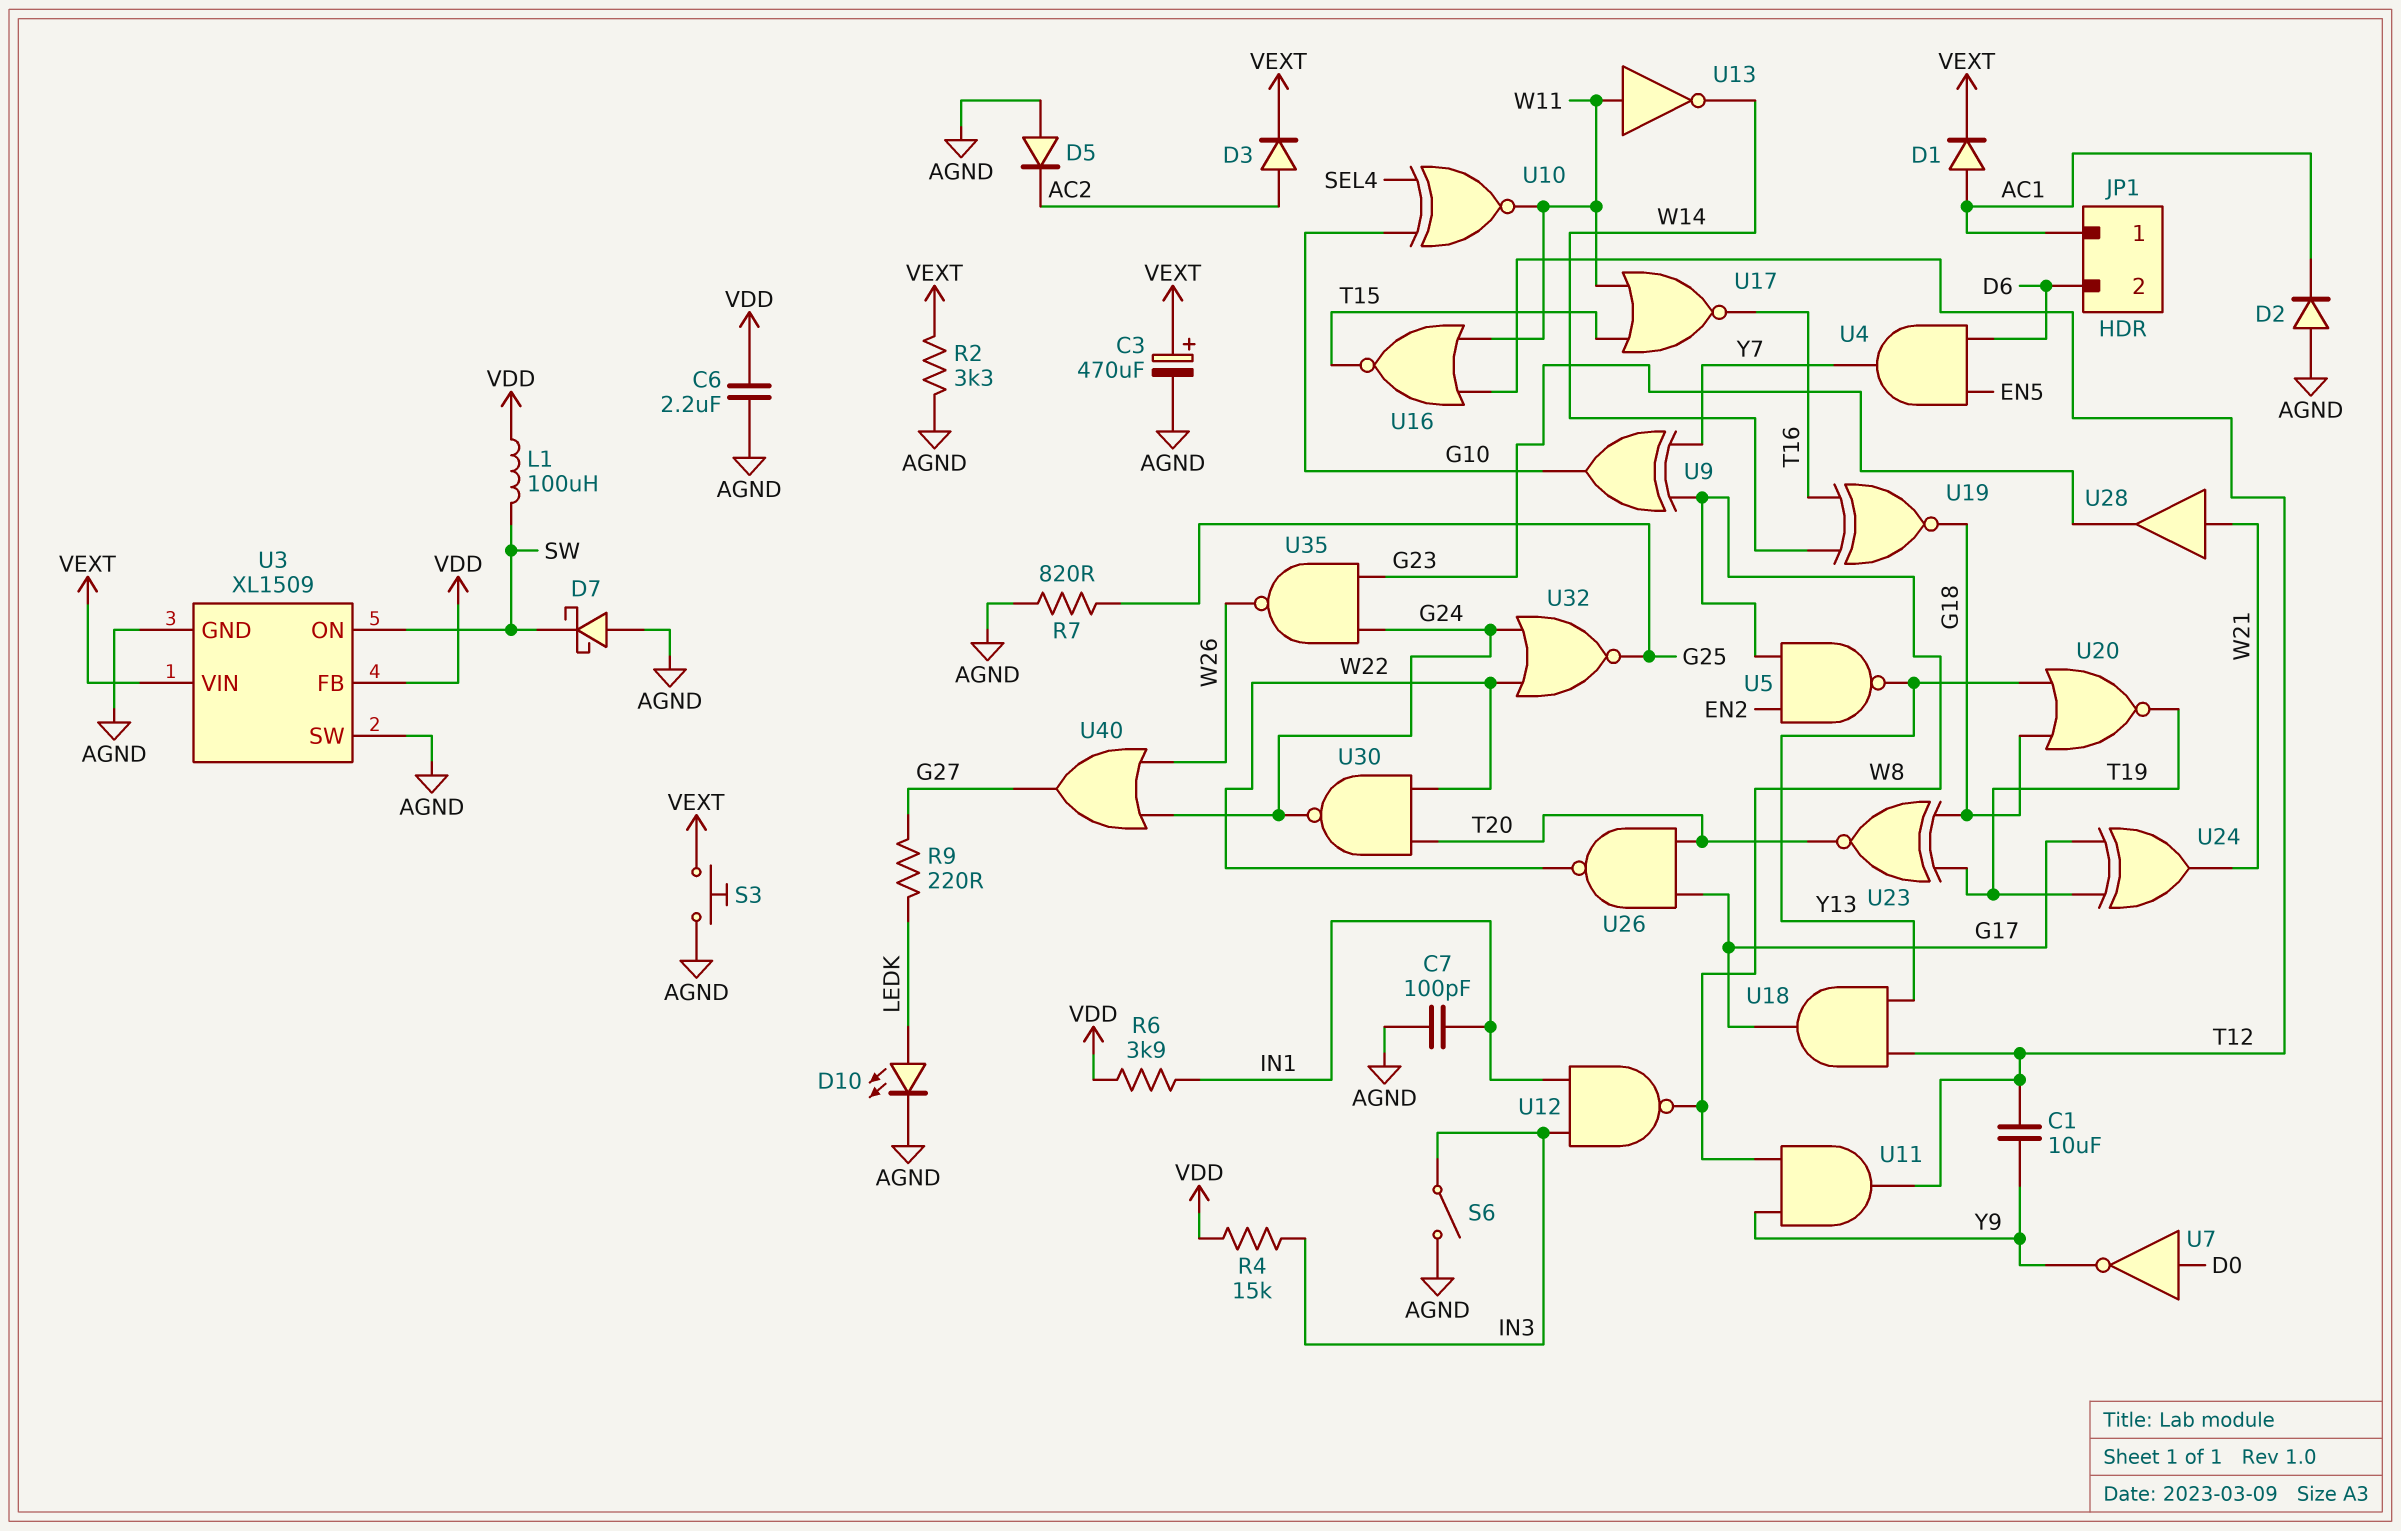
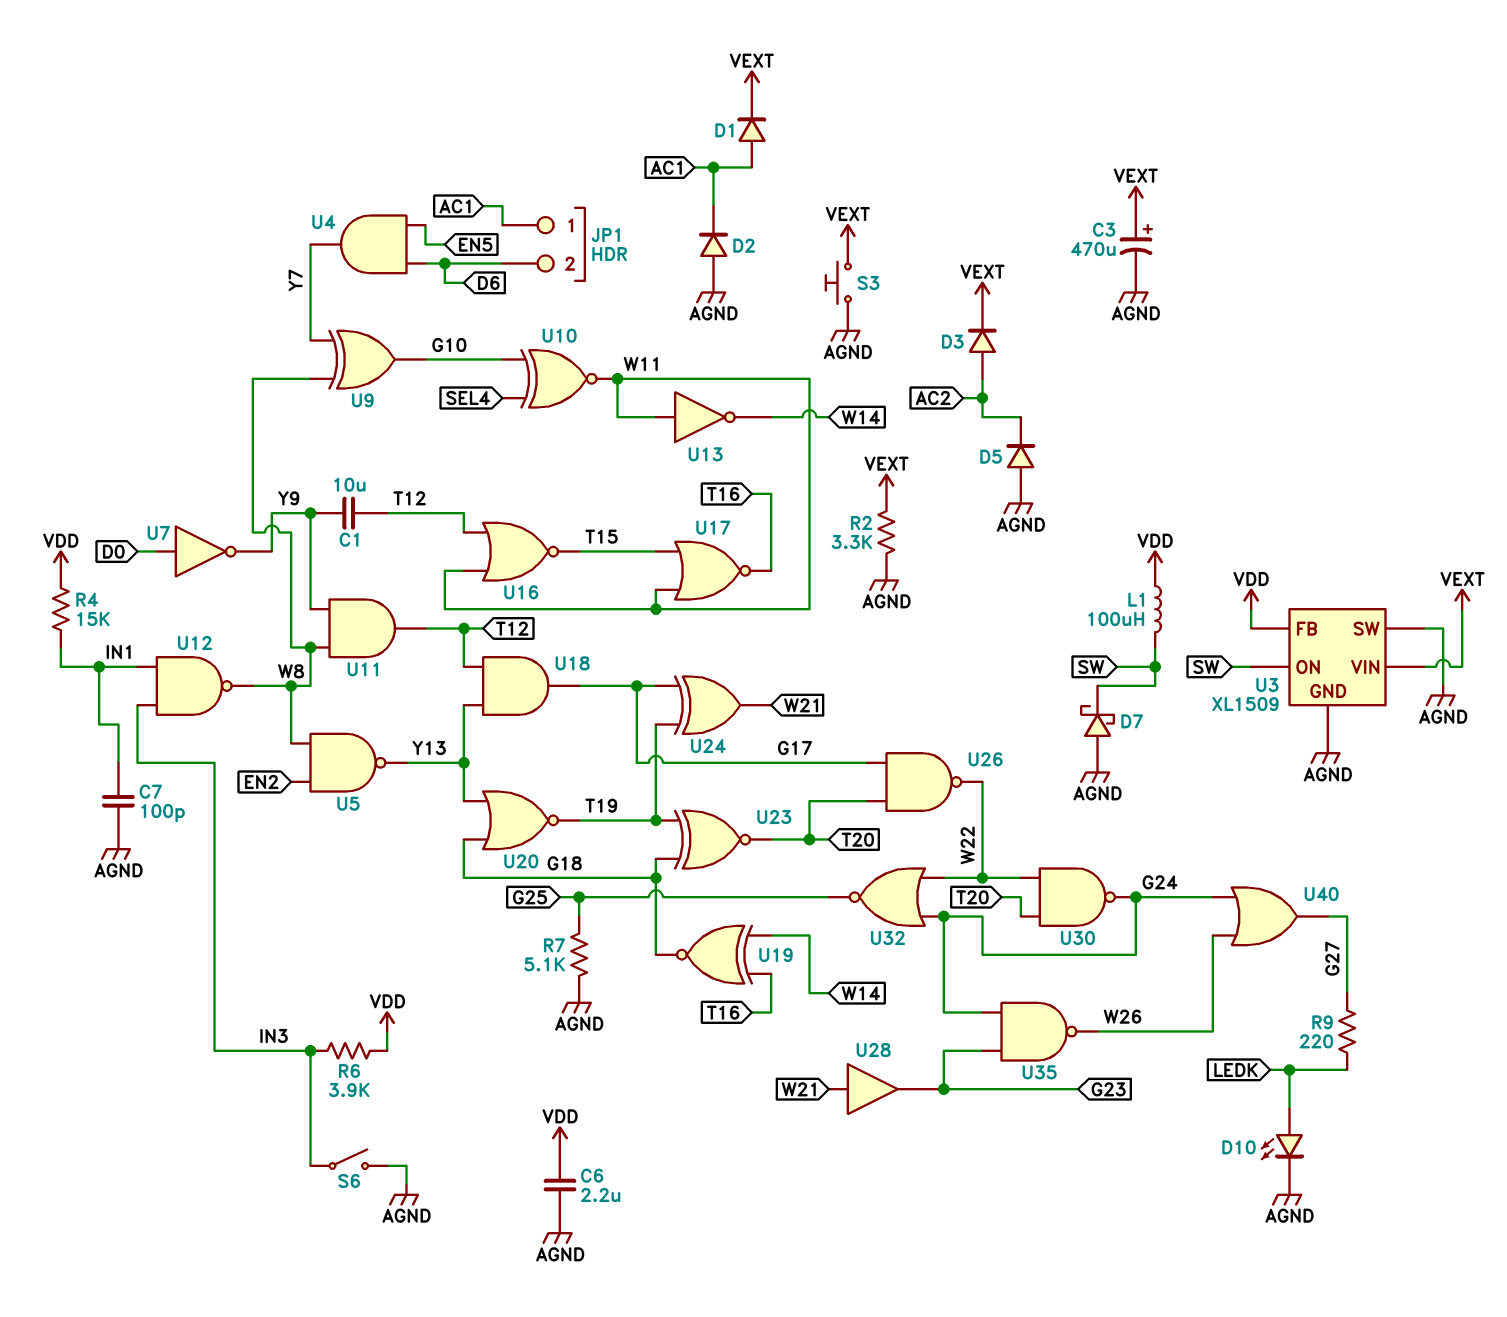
R4: 15k (IN3, VDD) -> 15k (IN1, VDD)
R6: 3.9k (IN1, VDD) -> 3.9k (IN3, VDD)
R7: 820 (AGND, G25) -> 5.1k (AGND, G25)

